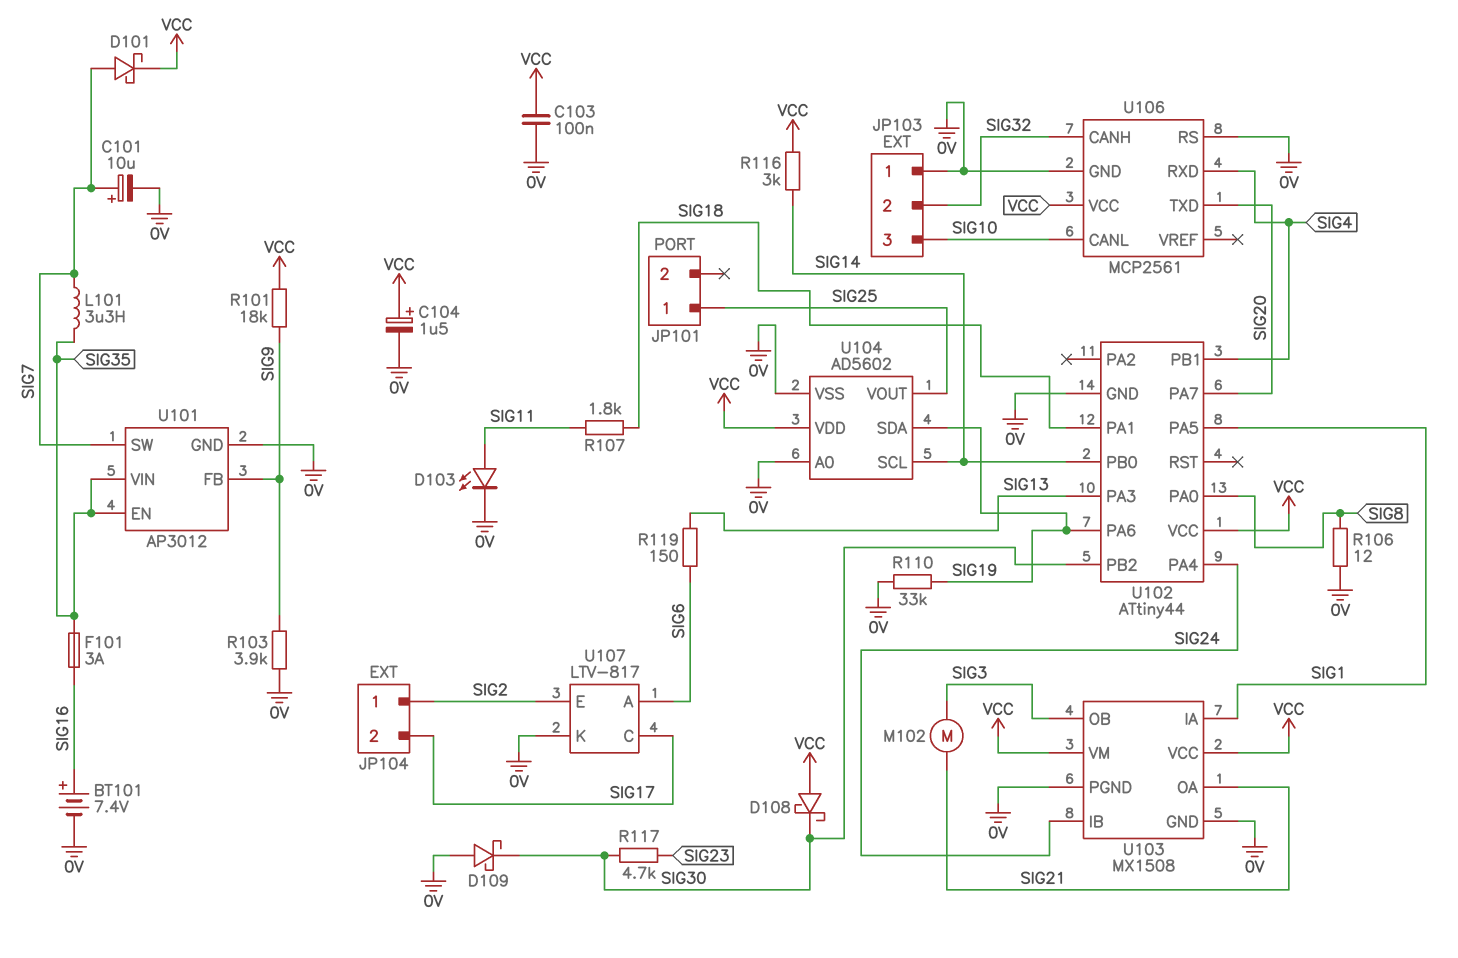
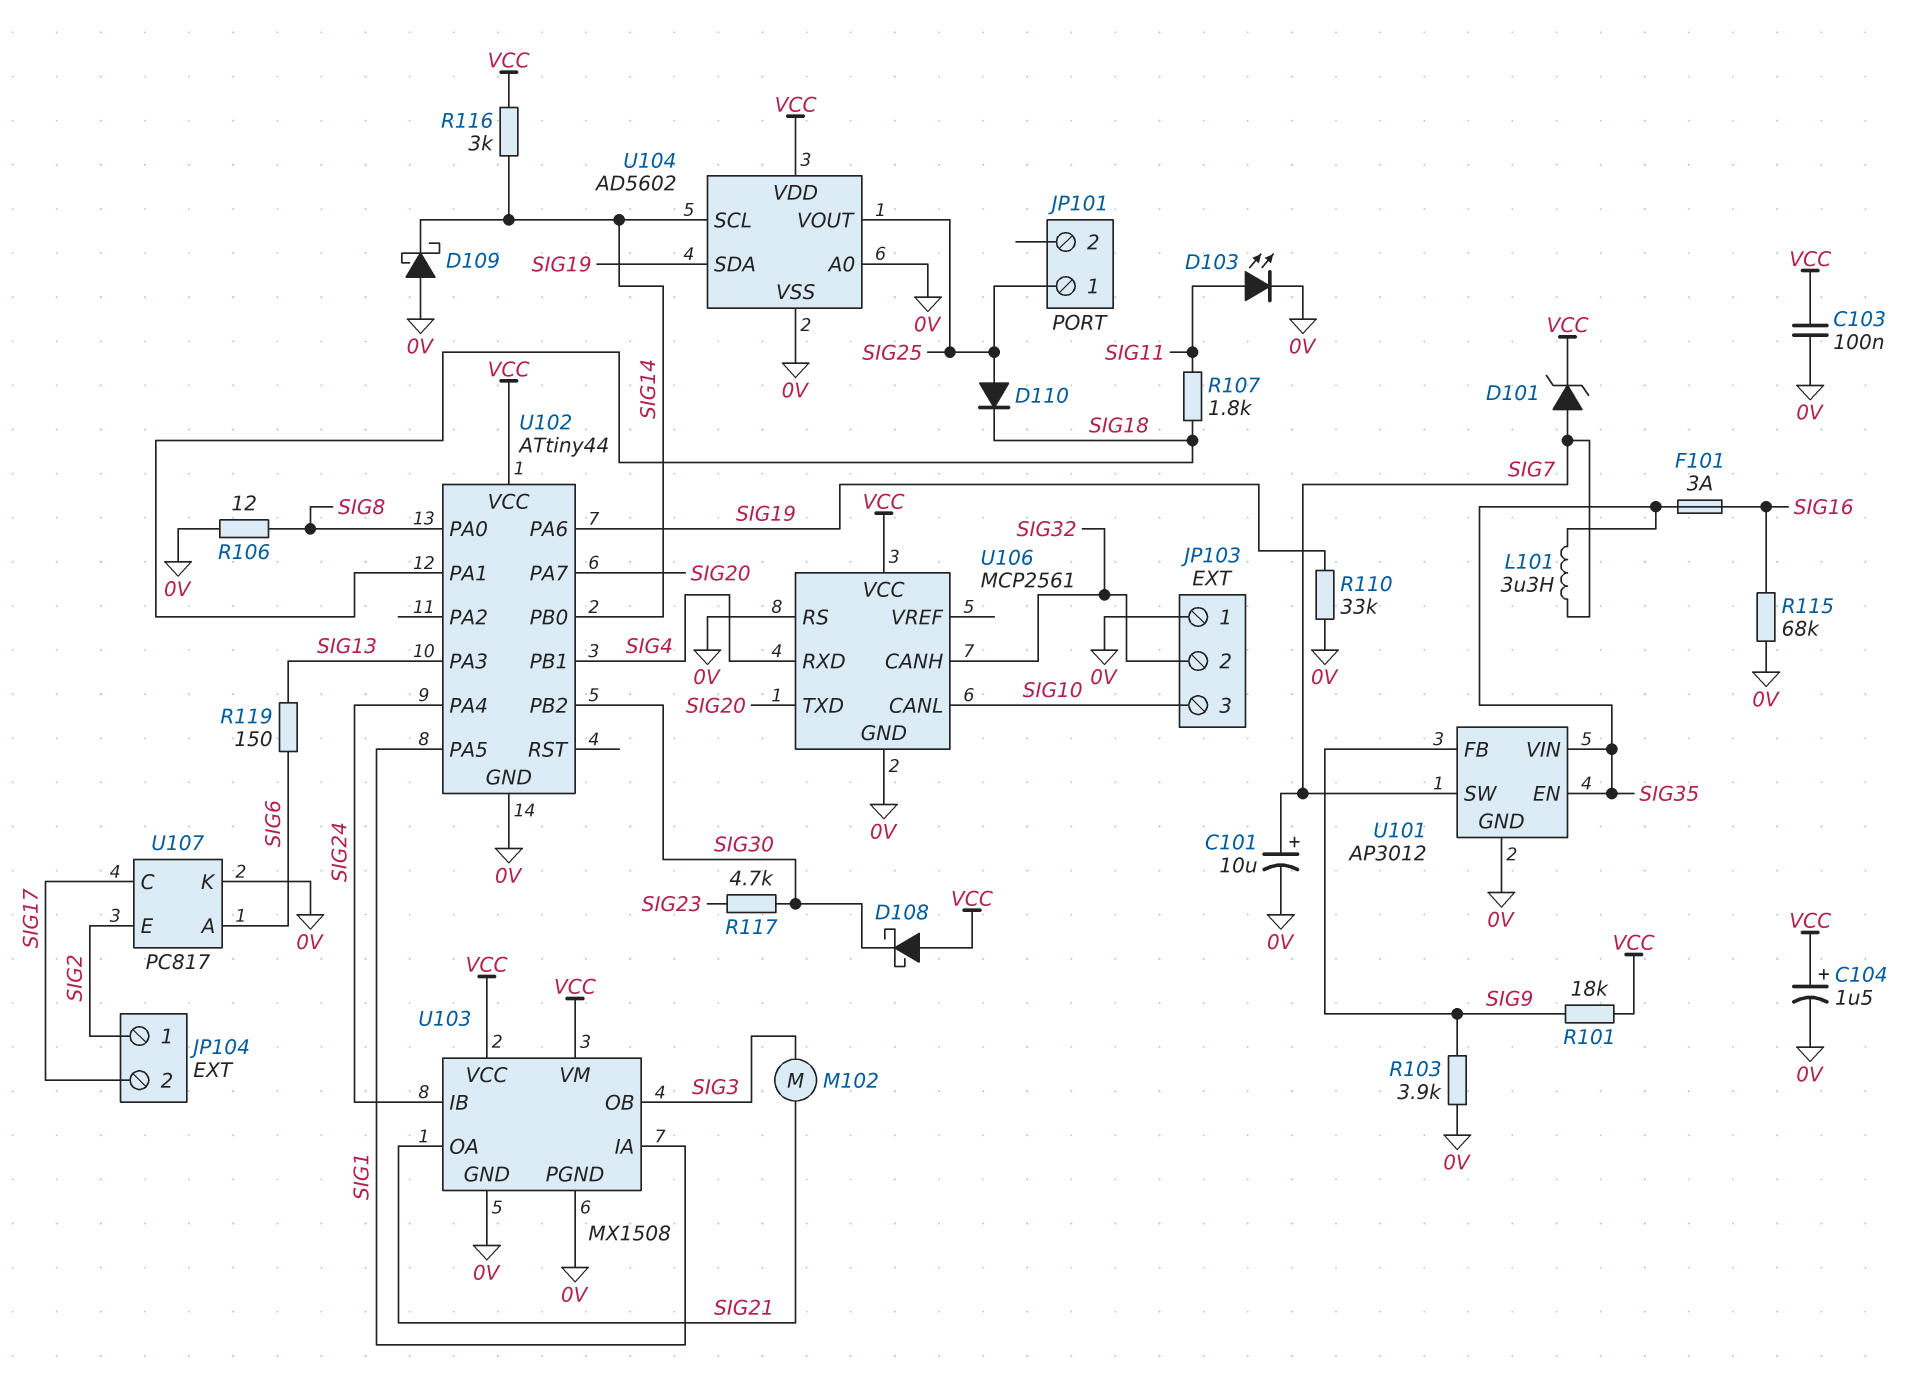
BT101: 7.4V (plus SIG16, minus 0V) -> none
D101: schottky (A SIG7, K VCC) -> zener (A SIG7, K VCC)
D109: schottky (A 0V, K SIG30) -> schottky (A 0V, K SIG14)
D110: none -> diode (A SIG25, K SIG18)
R115: none -> 68k (0V, SIG16)
U107: LTV-817 -> PC817

